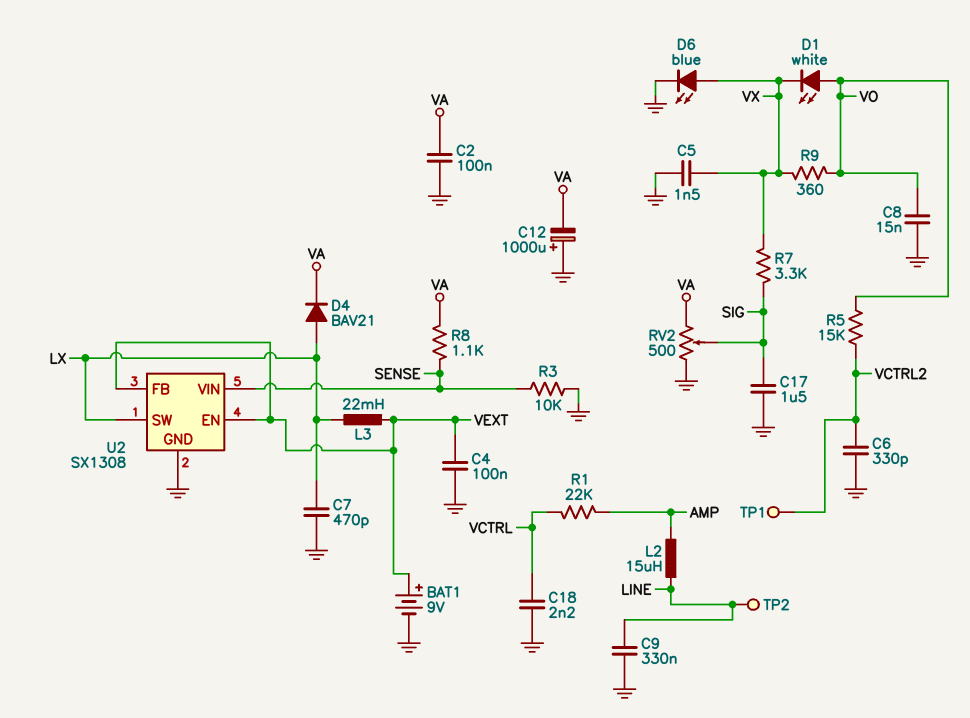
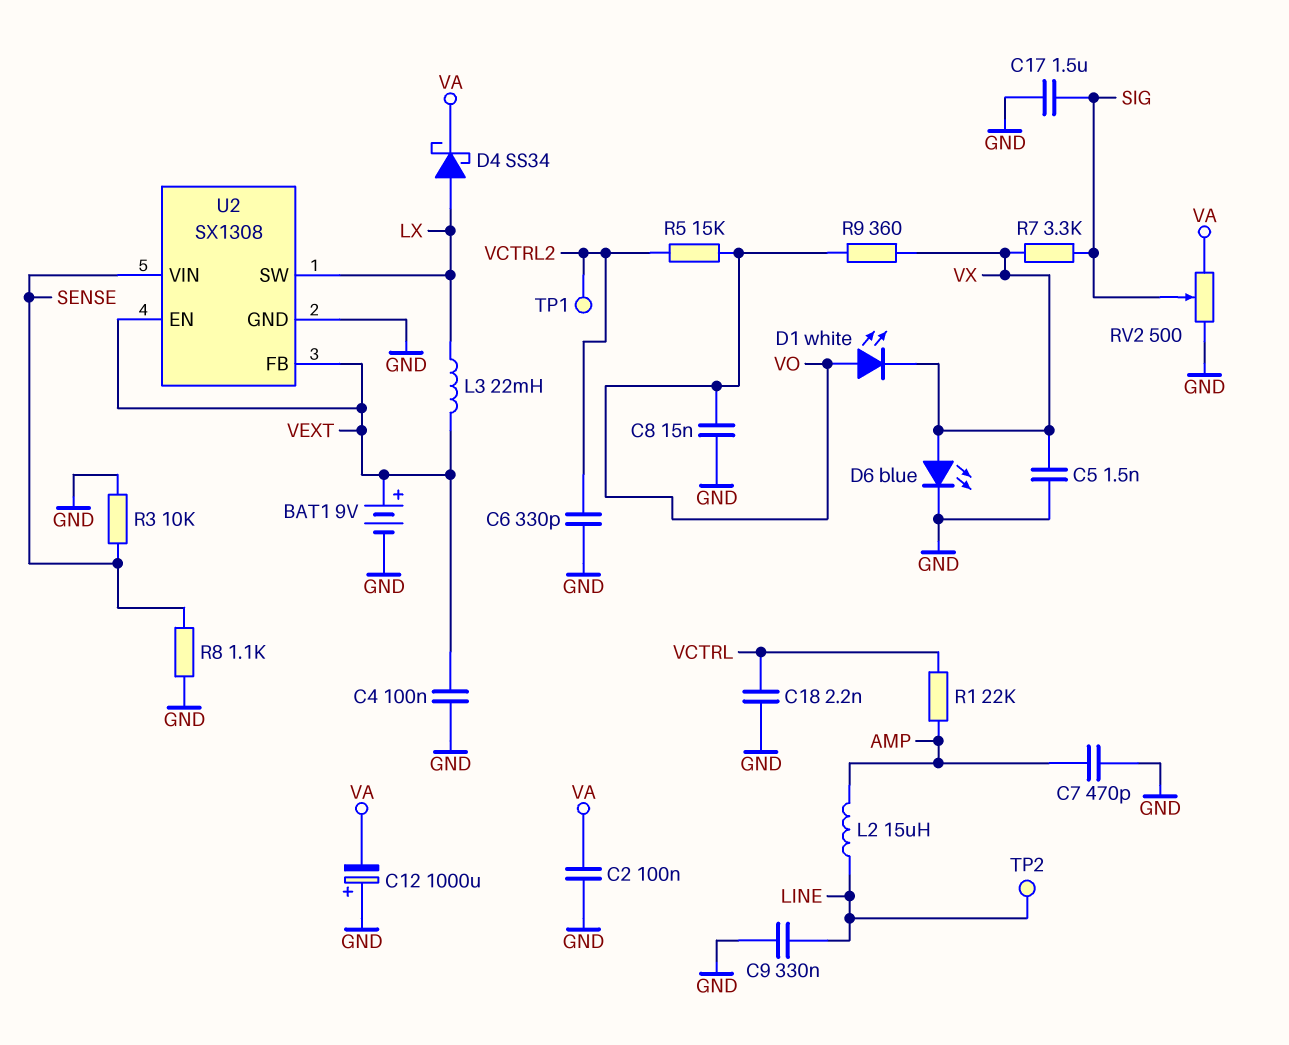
C7: 470pF (GND, LX) -> 470pF (AMP, GND)
D4: diode BAV21 (A LX, K VA) -> schottky SS34 (A LX, K VA)
R8: 1.1k (SENSE, VA) -> 1.1k (GND, SENSE)

